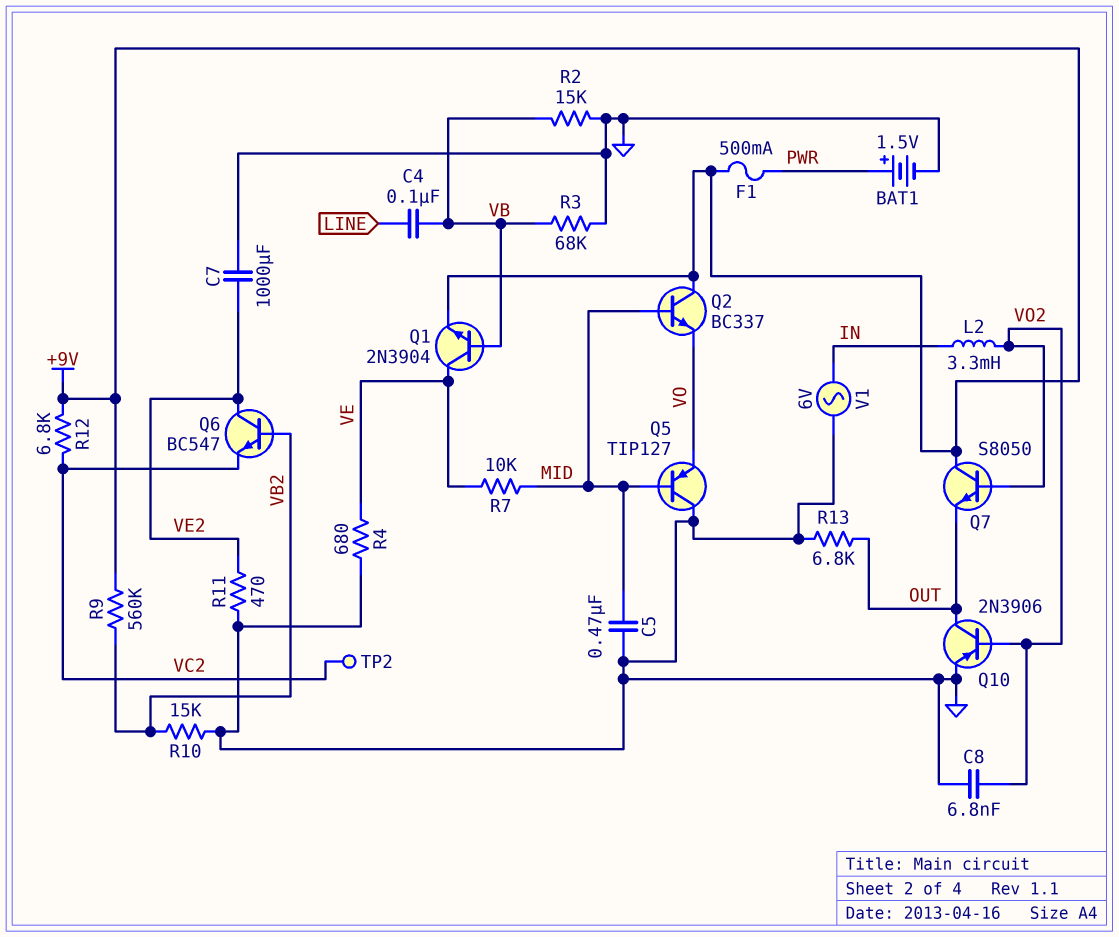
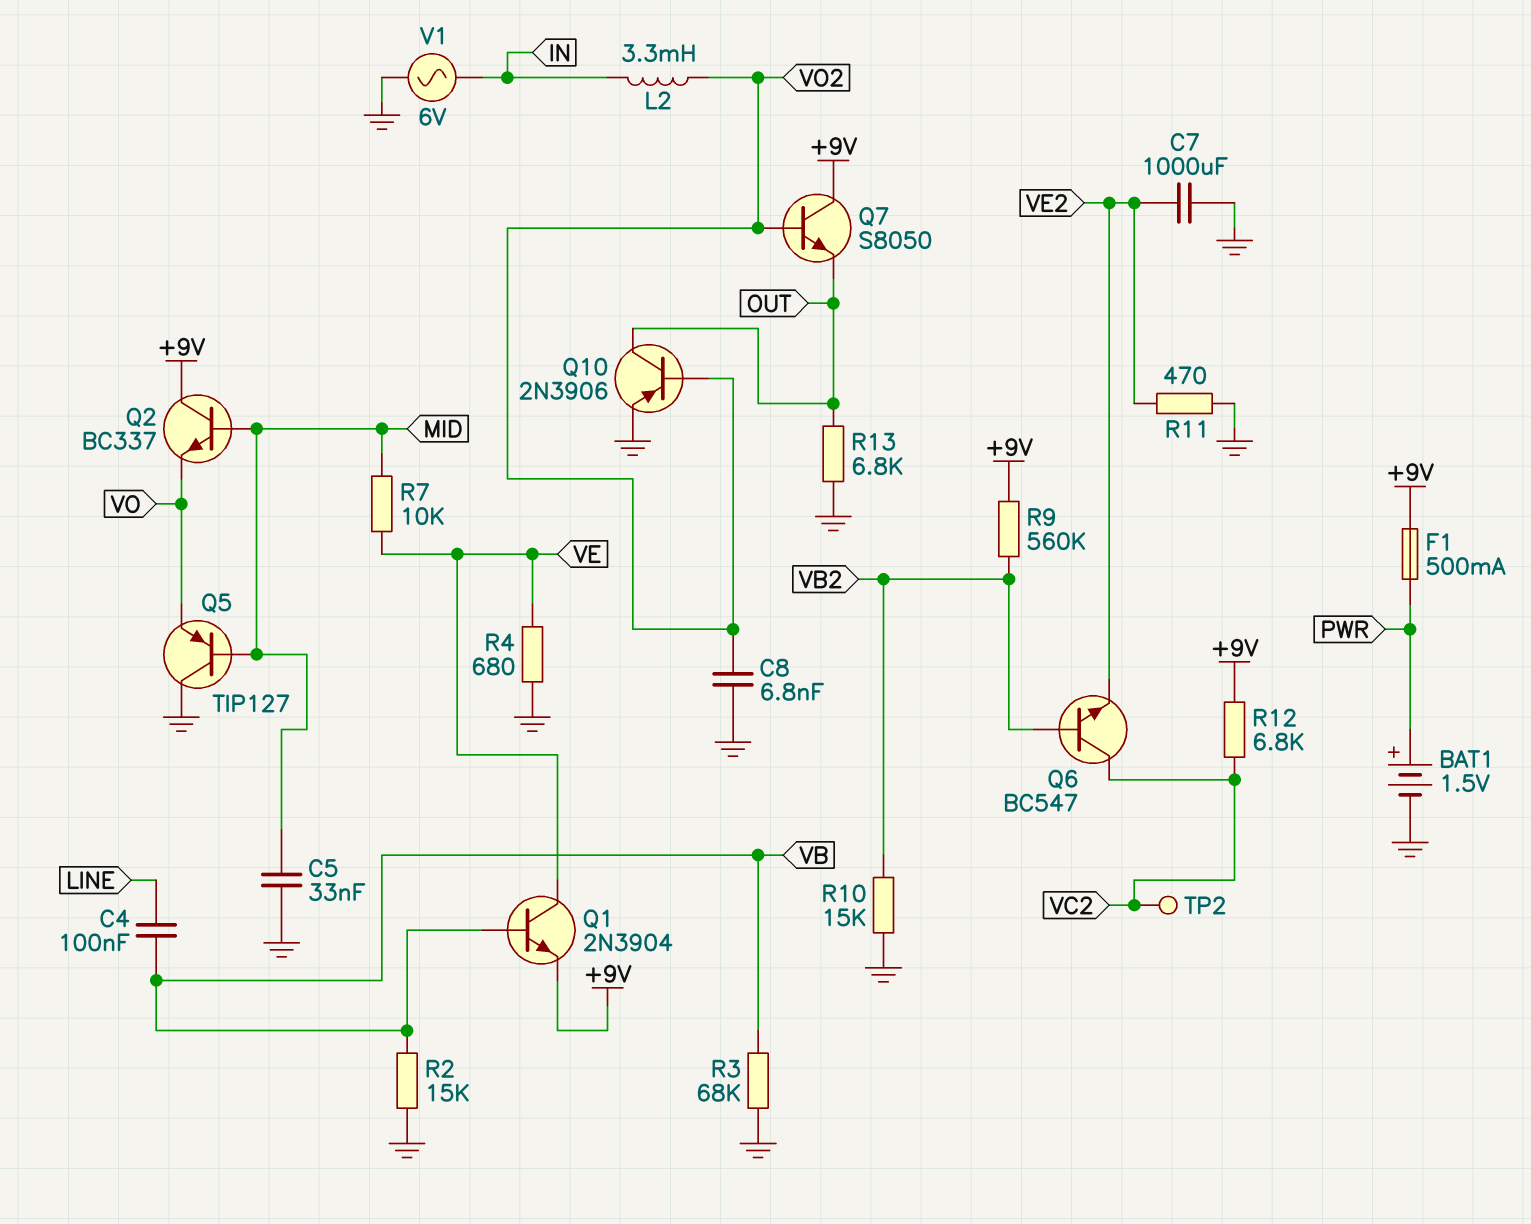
C5: 470nF (GND, MID) -> 33nF (GND, MID)
Q6: NPN BC547 (B VB2, C VE2, E VC2) -> NPN BC547 (B VB2, C VC2, E VE2)

